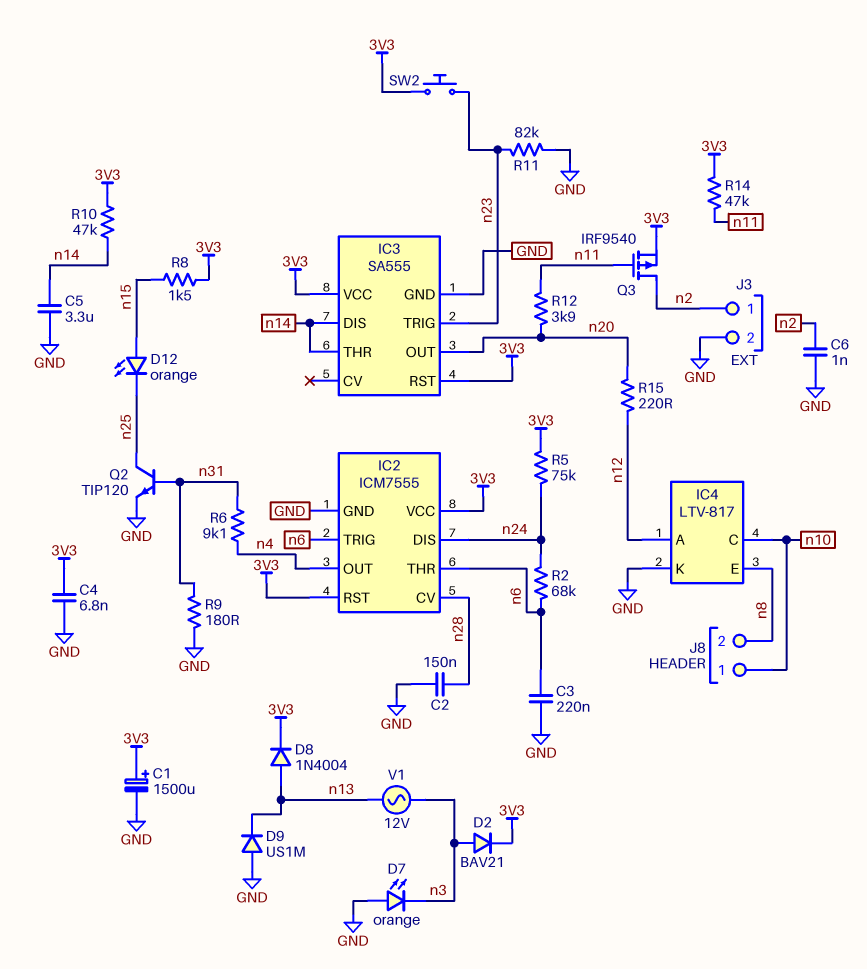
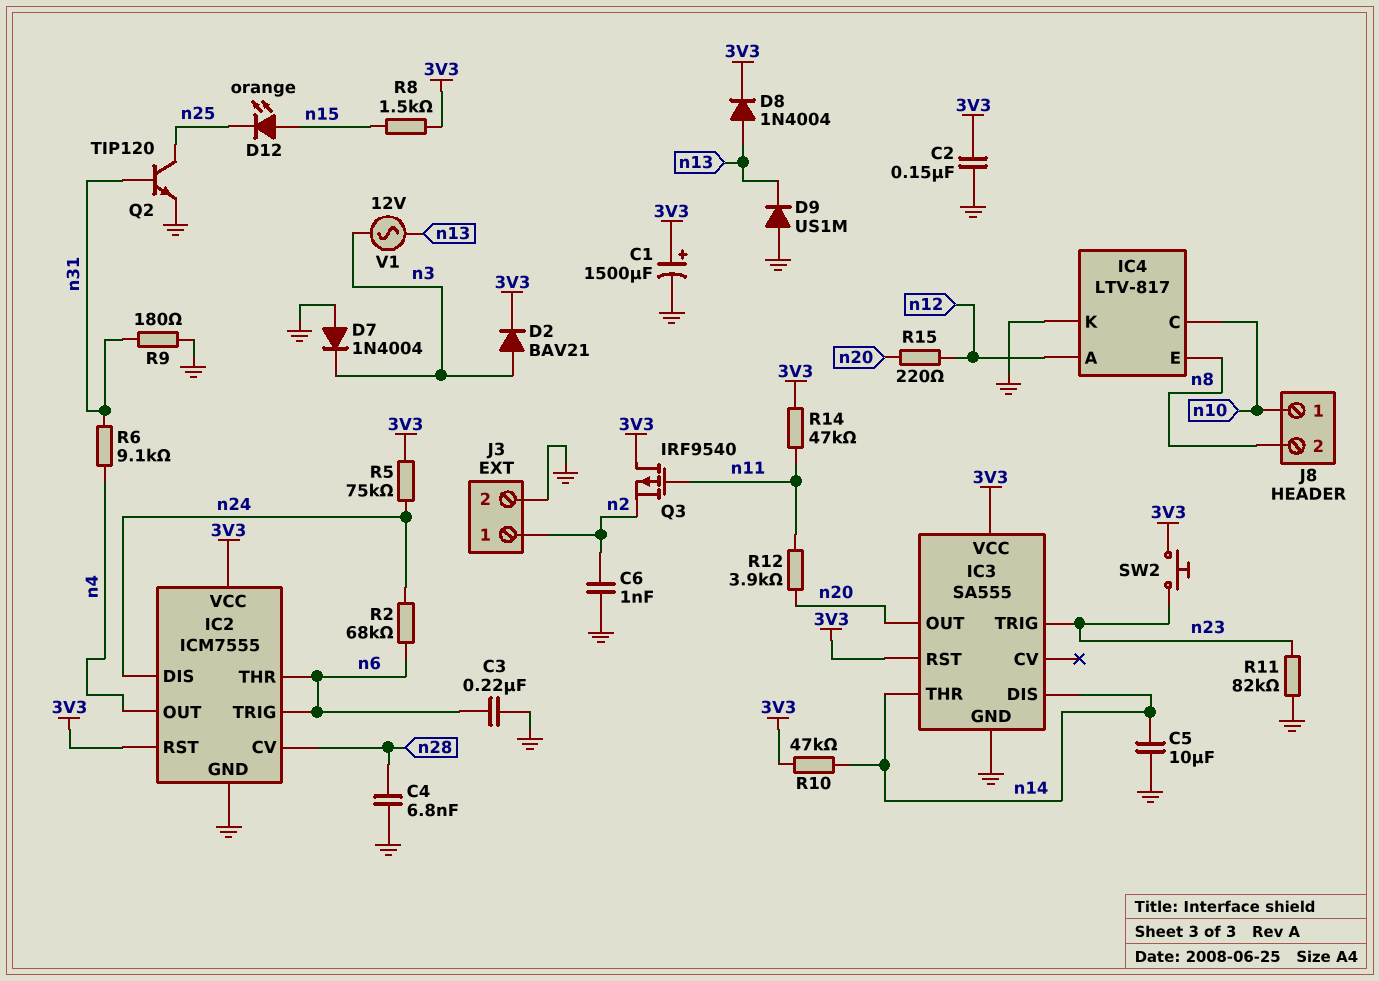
C2: 150nF (GND, n28) -> 150nF (3V3, GND)
C4: 6.8nF (3V3, GND) -> 6.8nF (GND, n28)
C5: 3.3uF (GND, n14) -> 10uF (GND, n14)
D7: LED orange (A GND, K n3) -> diode 1N4004 (A GND, K n3)
Q3: PMOS IRF9540 (G n11, D n2, S 3V3) -> PMOS IRF9540 (G n11, D 3V3, S n2)

